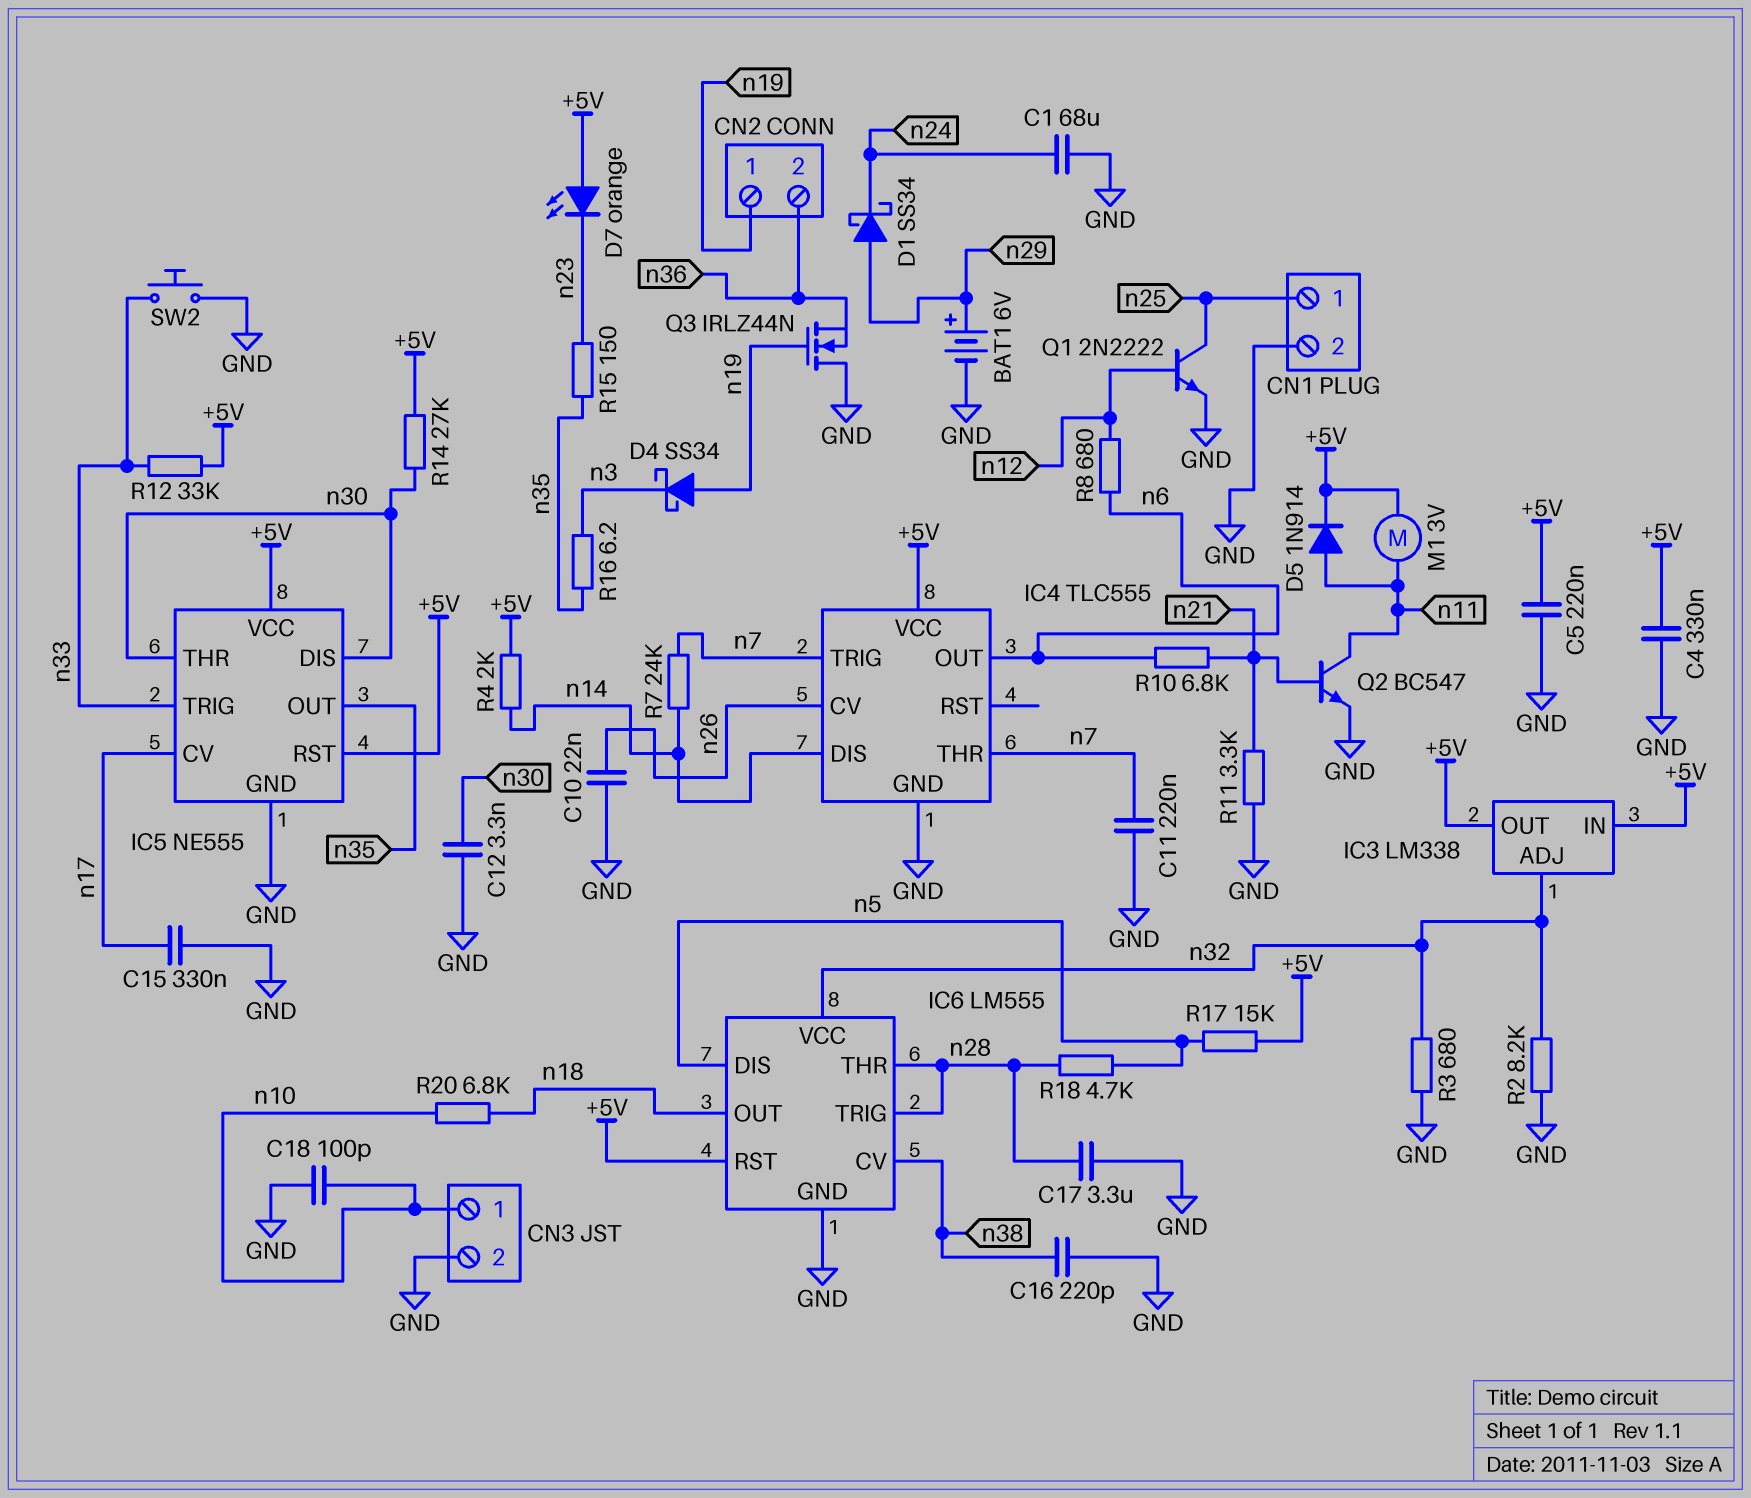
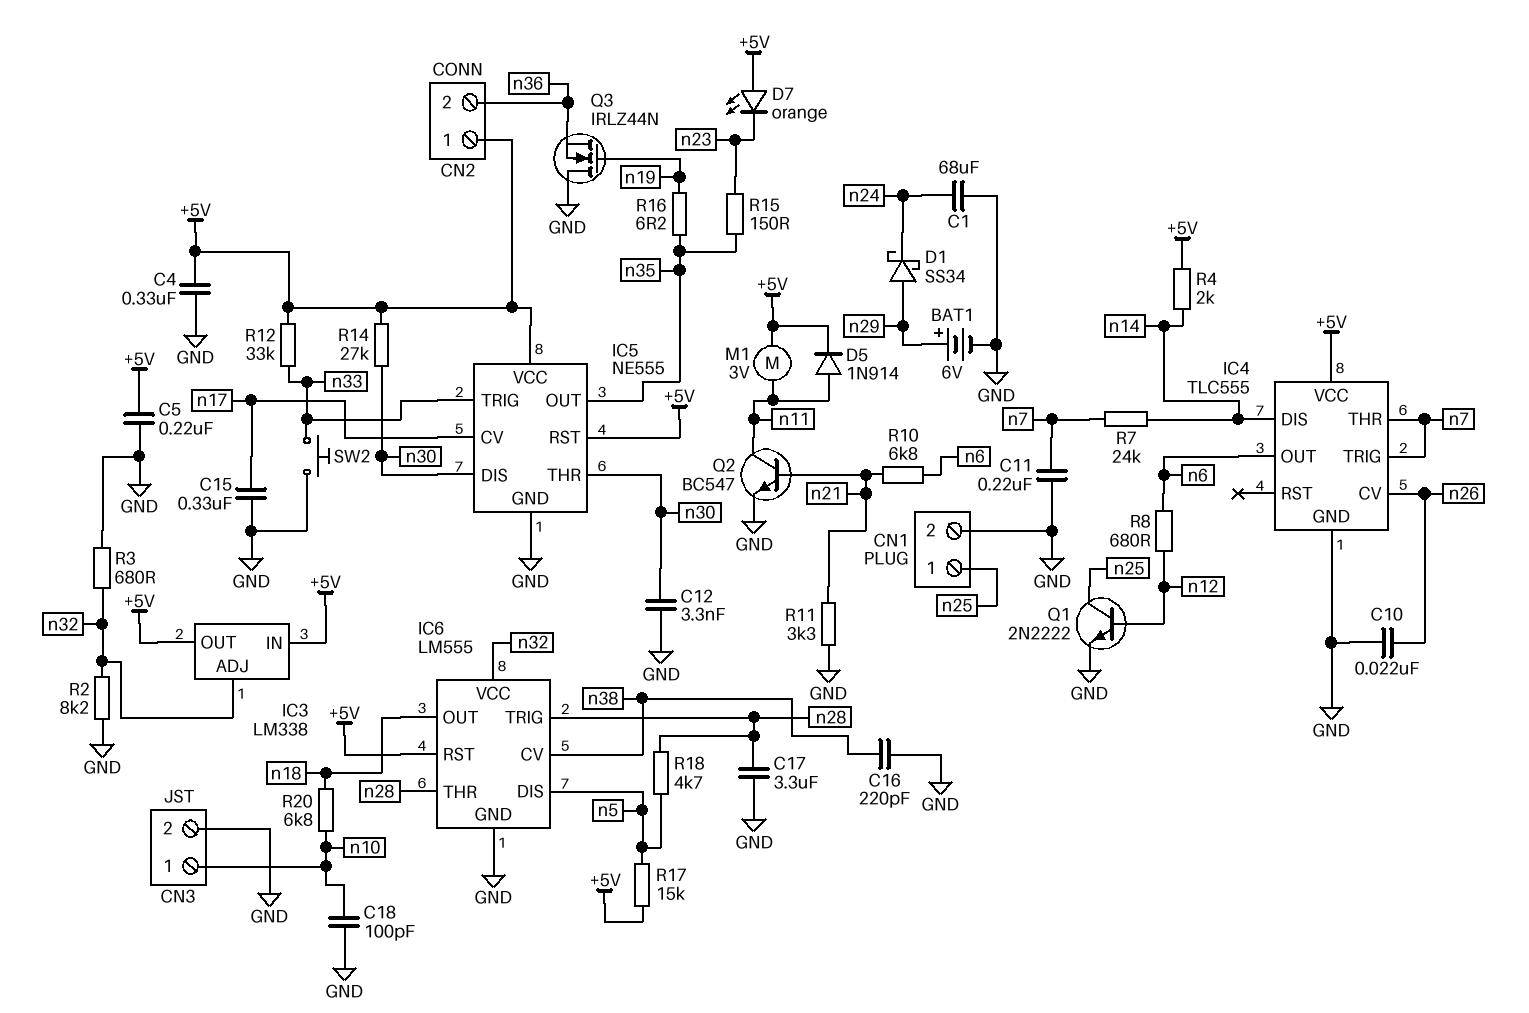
CN2 pin 1: n19 -> +5V
D4: schottky SS34 (A n19, K n3) -> none
R16: 6.2 (n3, n35) -> 6.2 (n19, n35)

